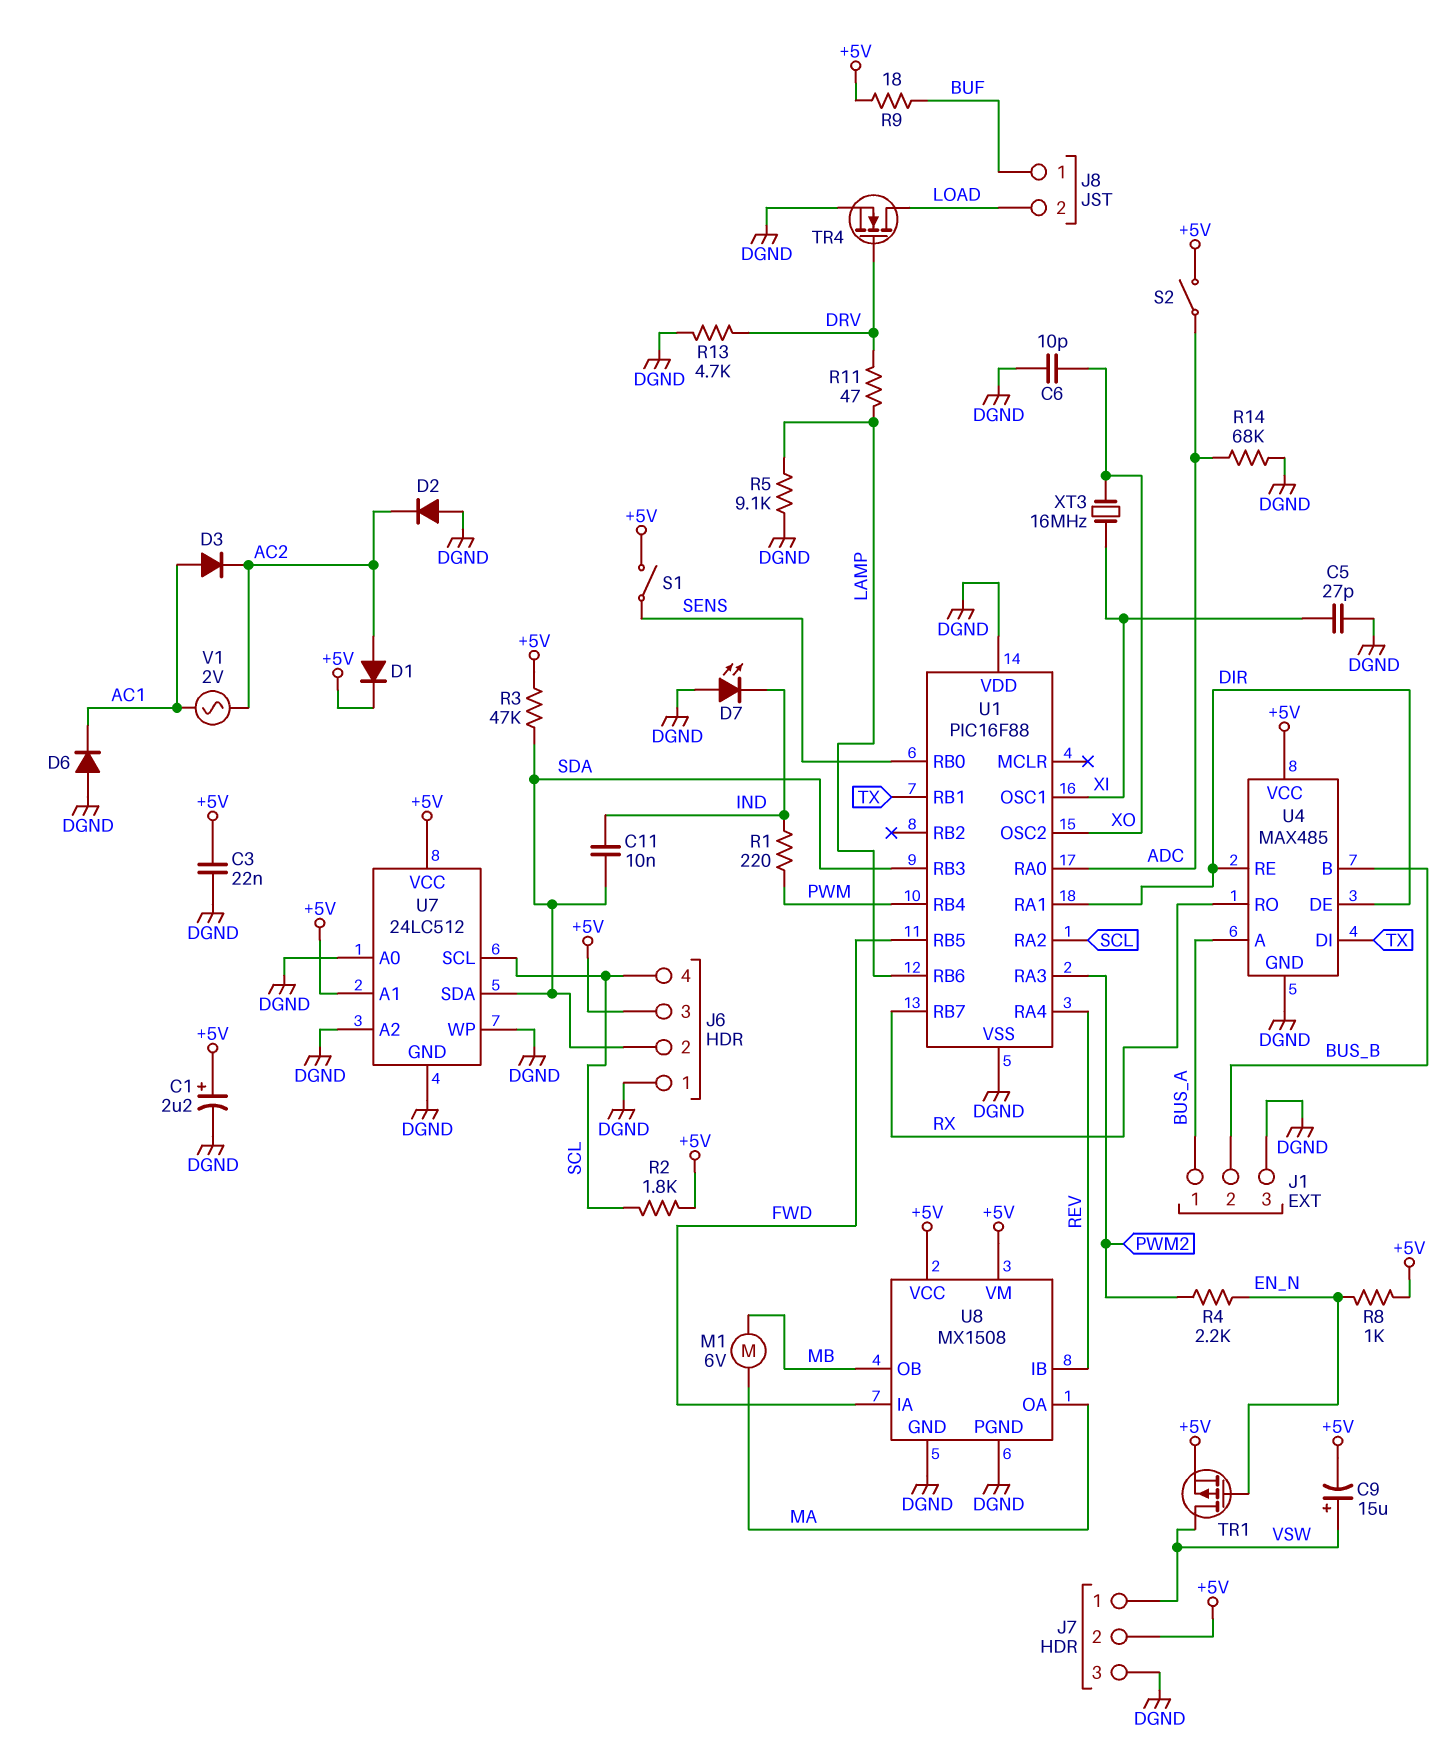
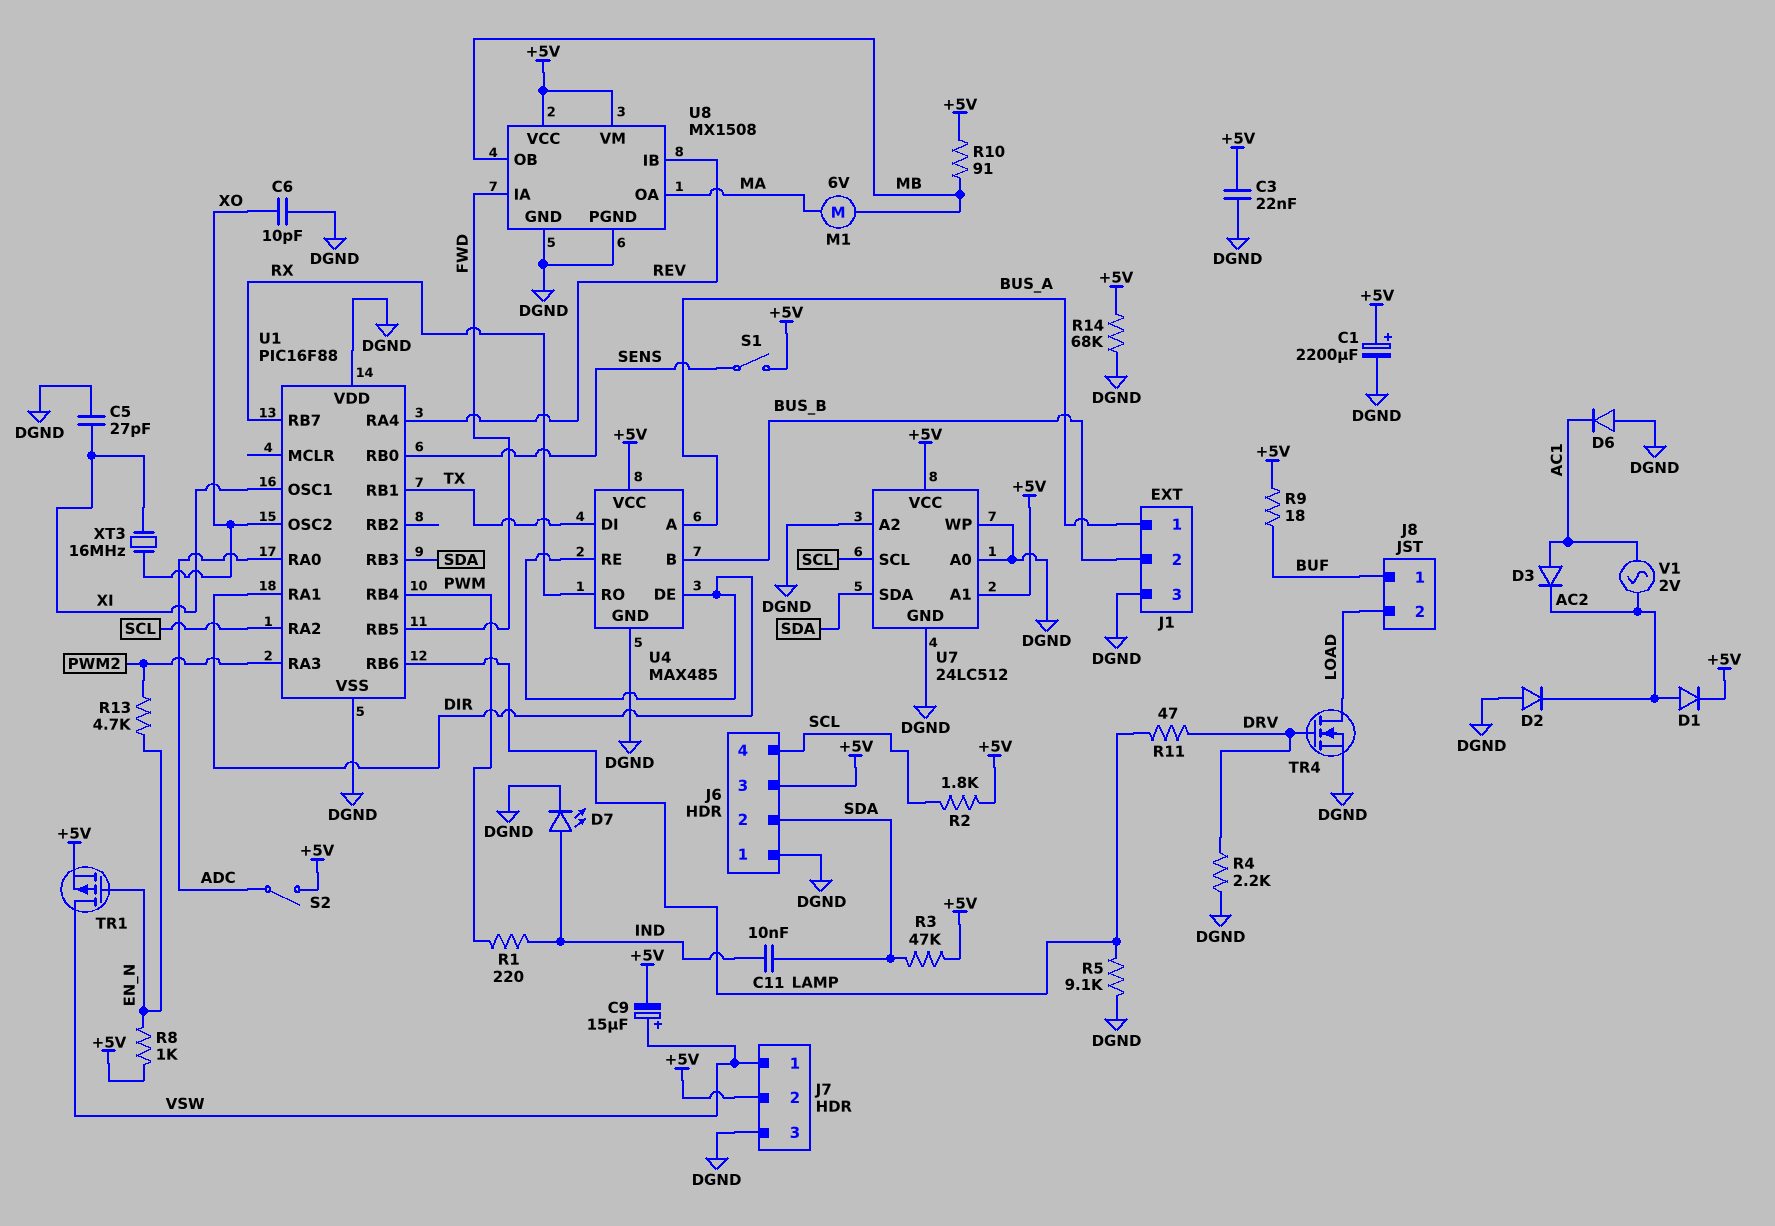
C1: 2.2uF (plus +5V, minus DGND) -> 2200uF (plus +5V, minus DGND)
D7: LED (A DGND, K IND) -> LED (A IND, K DGND)
R4: 2.2k (EN_N, PWM2) -> 2.2k (DGND, DRV)
R10: none -> 91 (+5V, MB)
R13: 4.7k (DGND, DRV) -> 4.7k (EN_N, PWM2)
R14: 68k (ADC, DGND) -> 68k (+5V, DGND)

